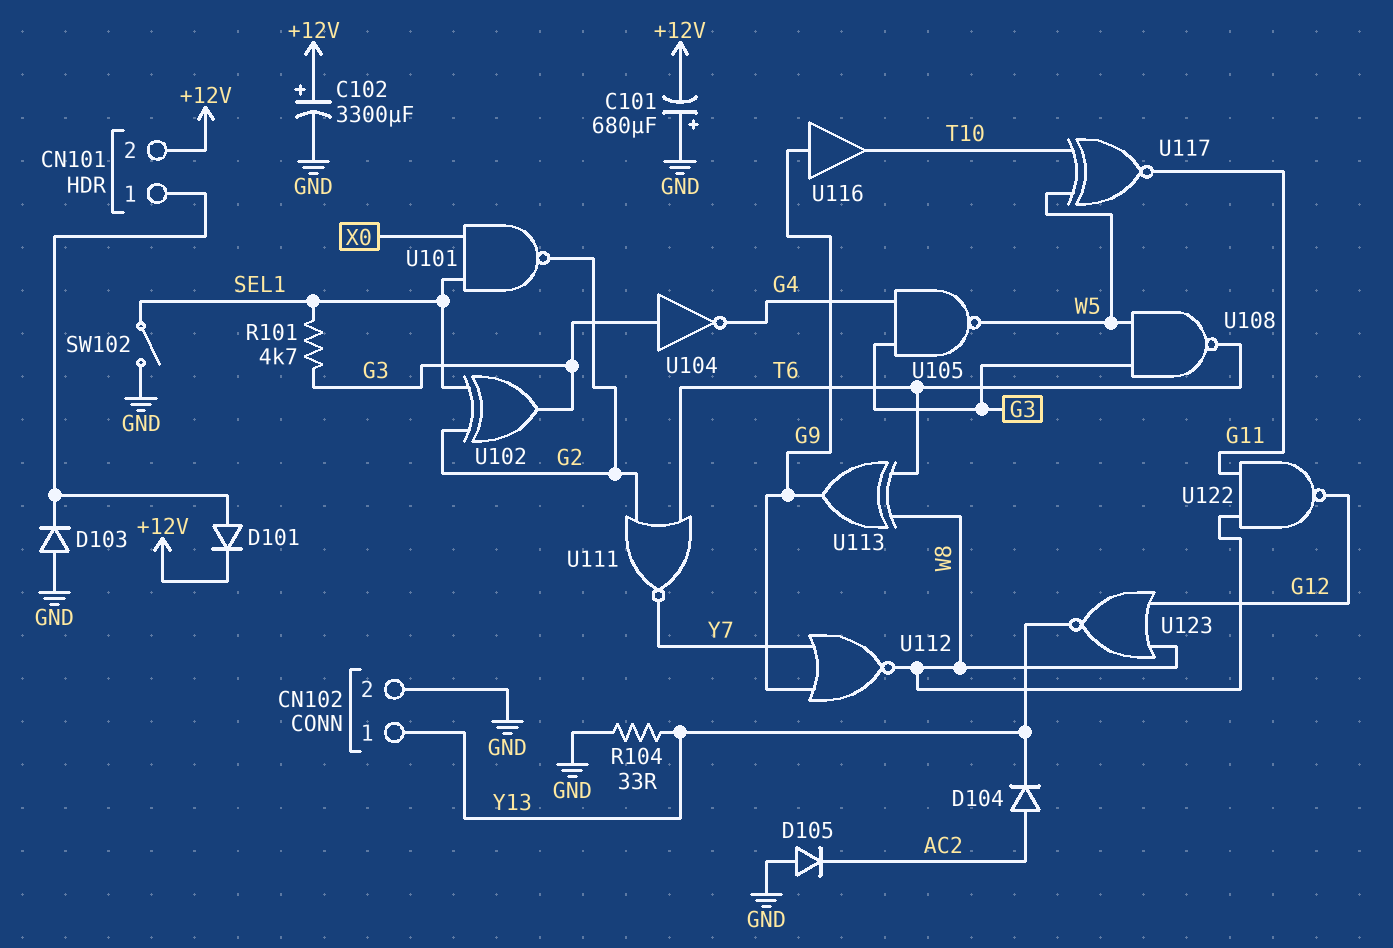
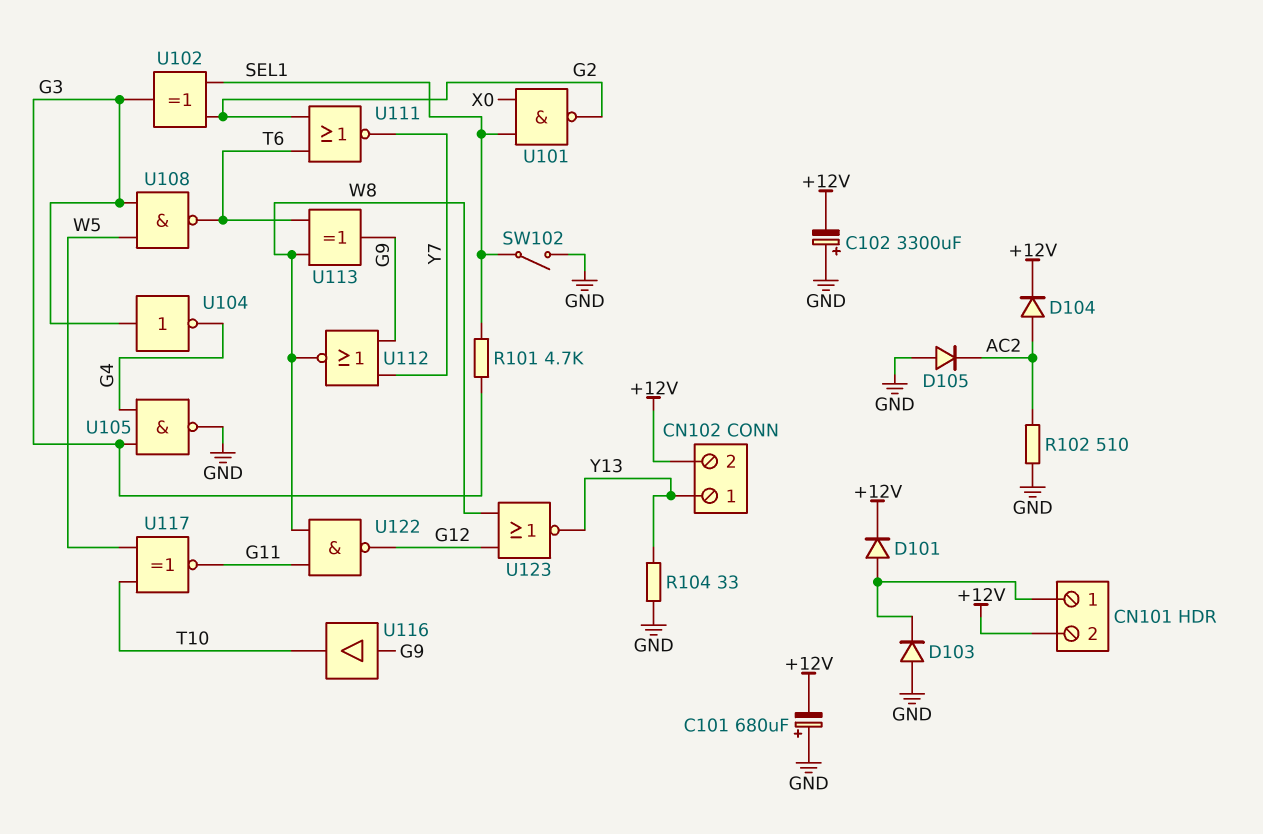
C102: 3300uF (plus +12V, minus GND) -> 3300uF (plus GND, minus +12V)
CN102 pin 2: GND -> +12V
D104: diode (A AC2, K Y13) -> diode (A AC2, K +12V)
R102: none -> 510 (AC2, GND)
U105: NAND (in G3, in G4, out W5) -> NAND (in G3, in G4, out GND)

